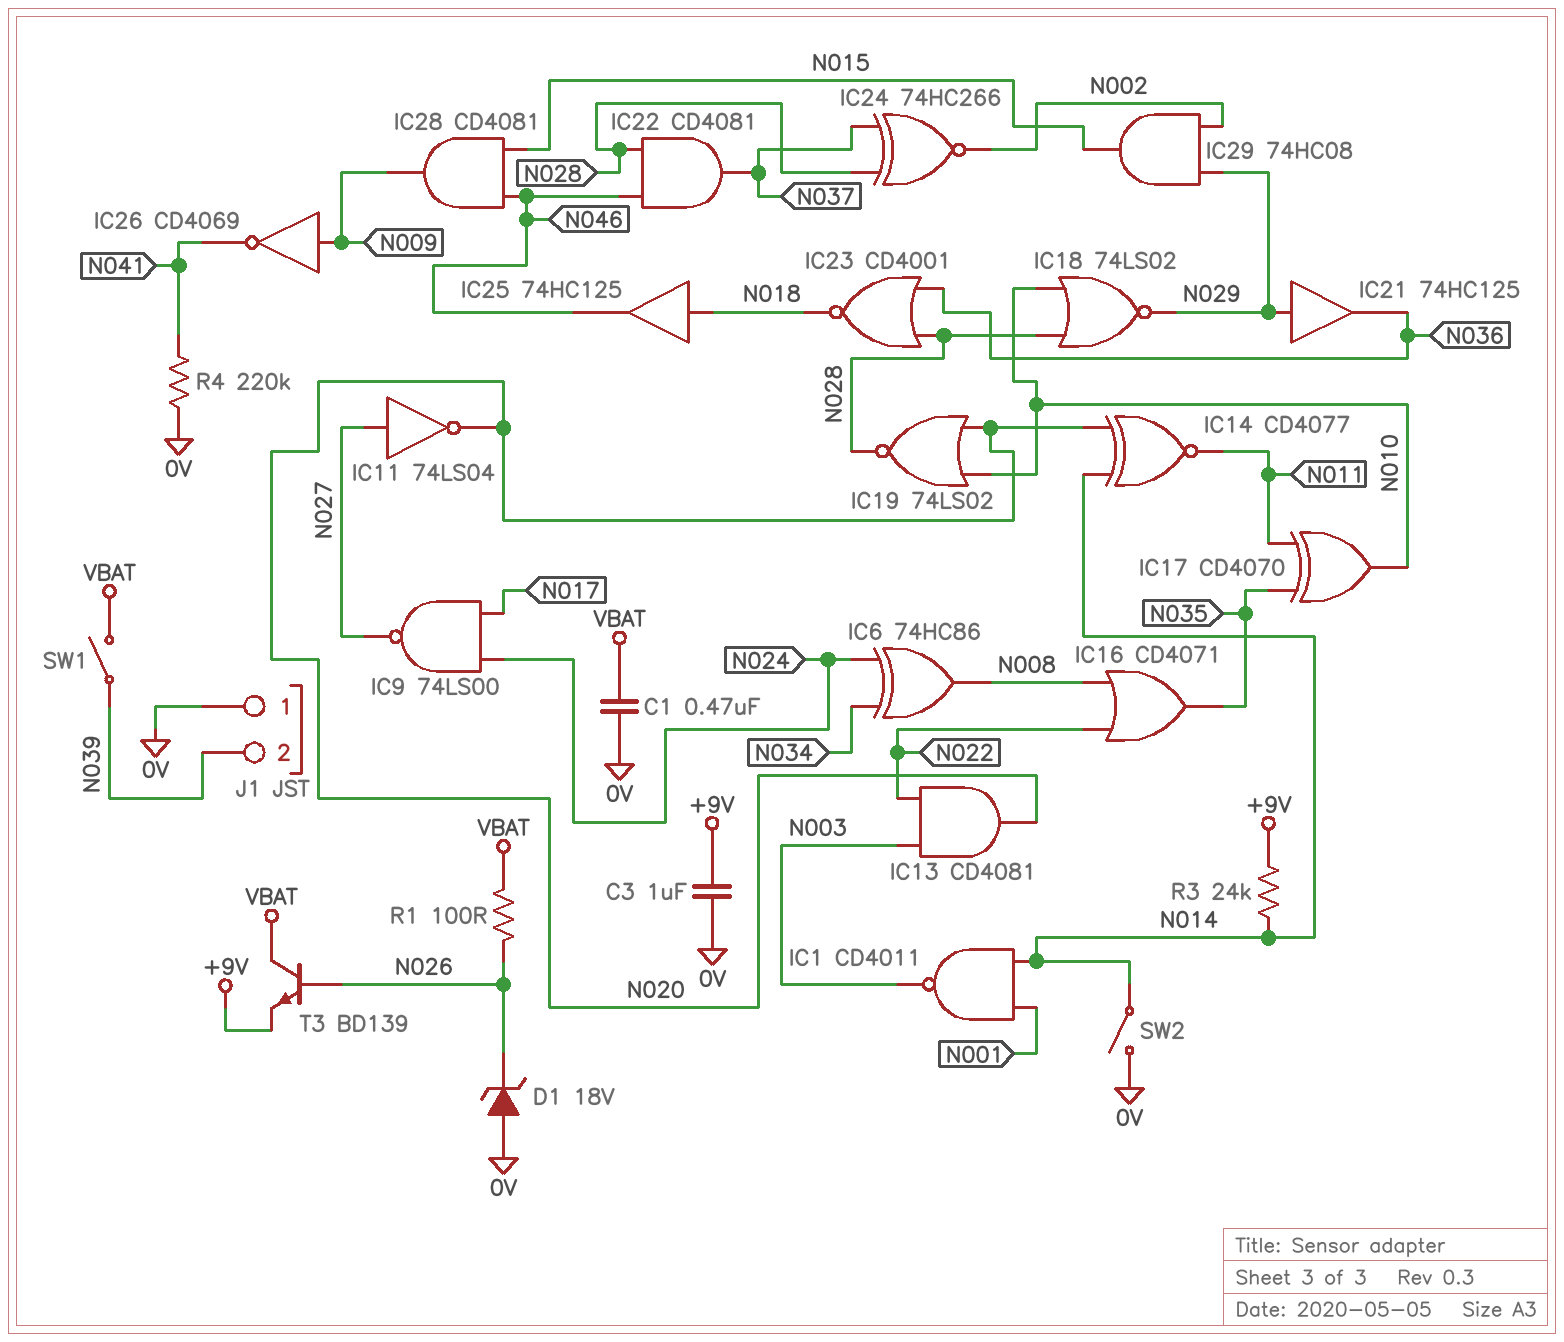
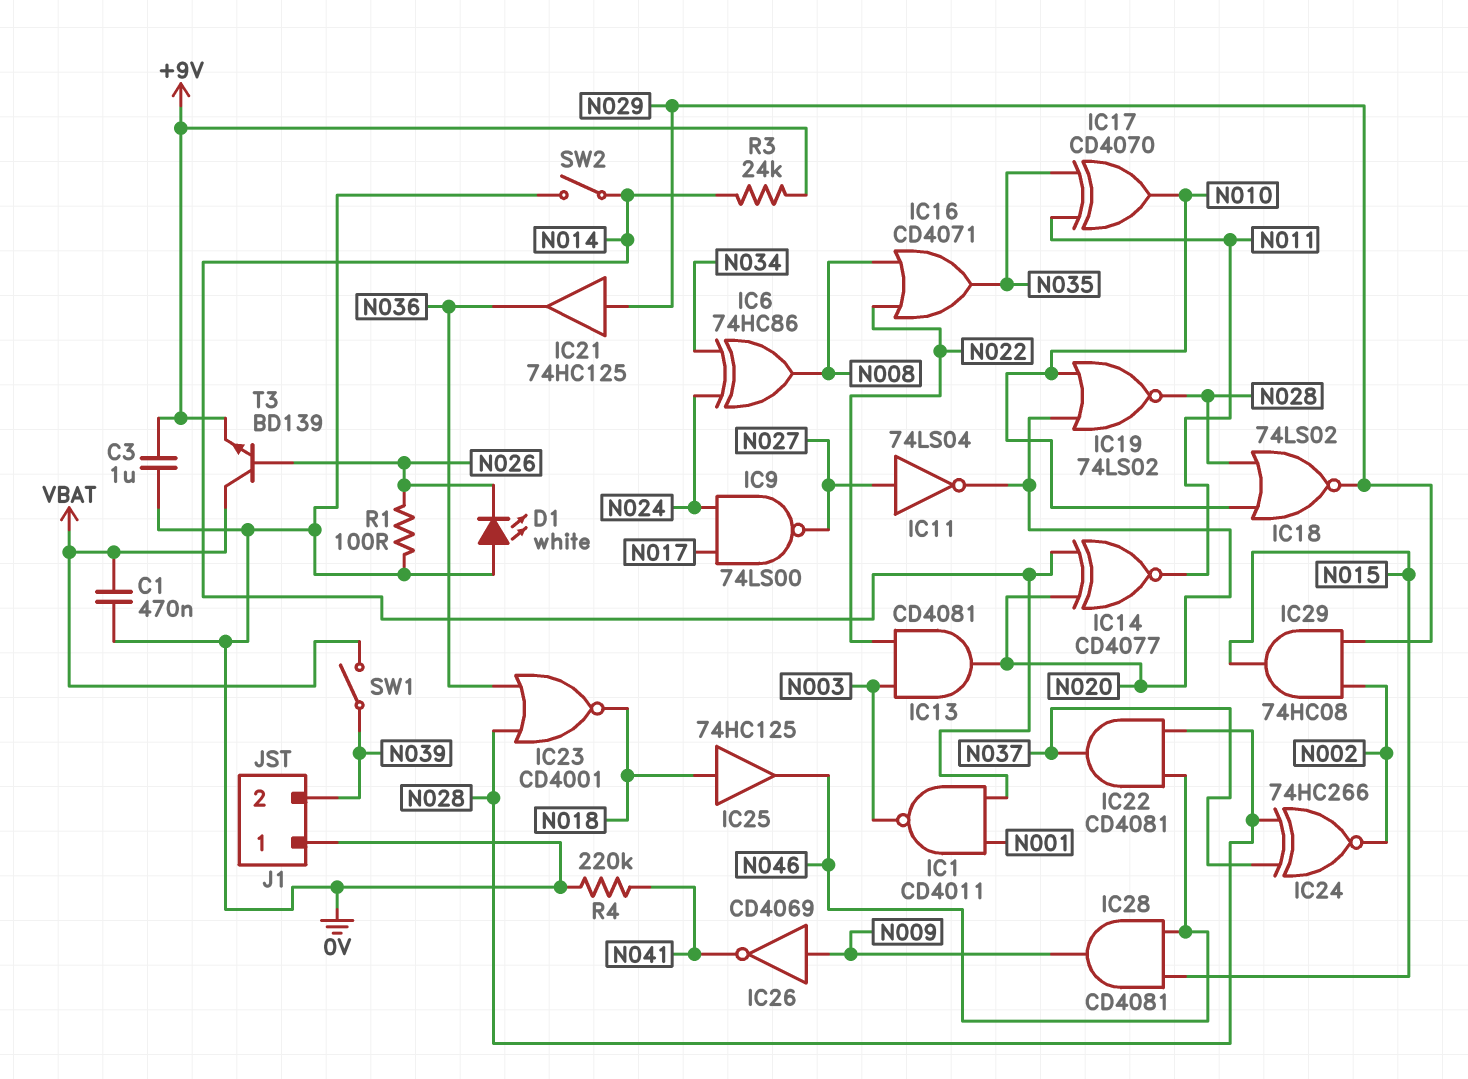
D1: zener 18V (A 0V, K N026) -> LED white (A 0V, K N026)
R1: 100 (N026, VBAT) -> 100 (0V, N026)

